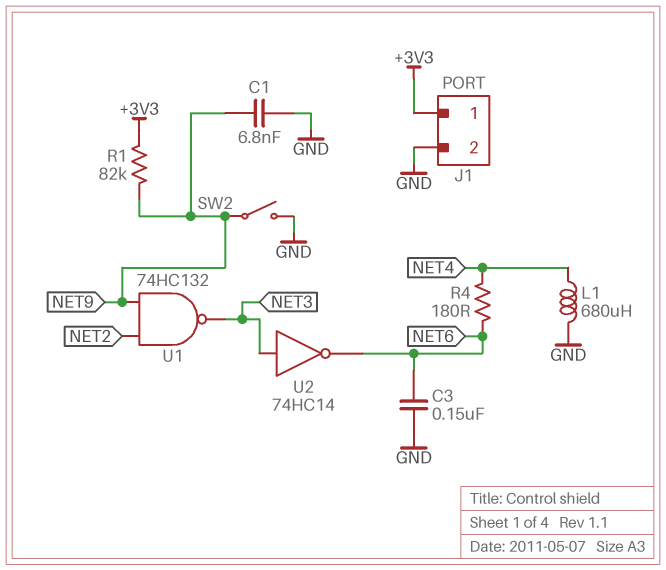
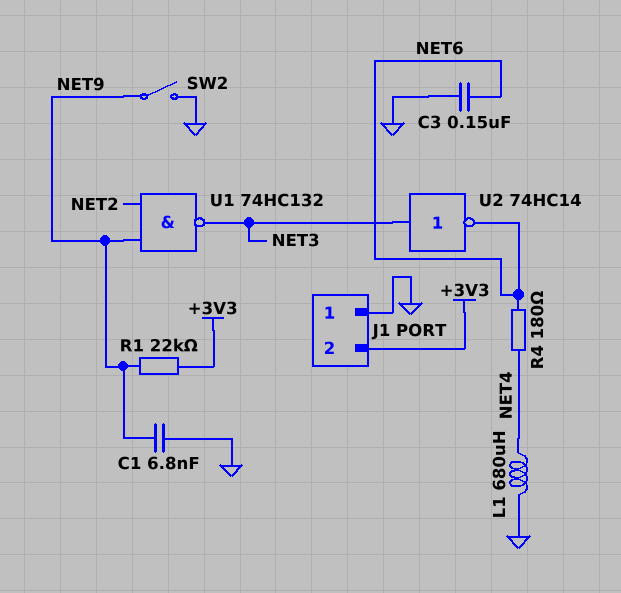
J1 pin 1: +3V3 -> GND
J1 pin 2: GND -> +3V3
R1: 82k (+3V3, NET9) -> 22k (+3V3, NET9)

